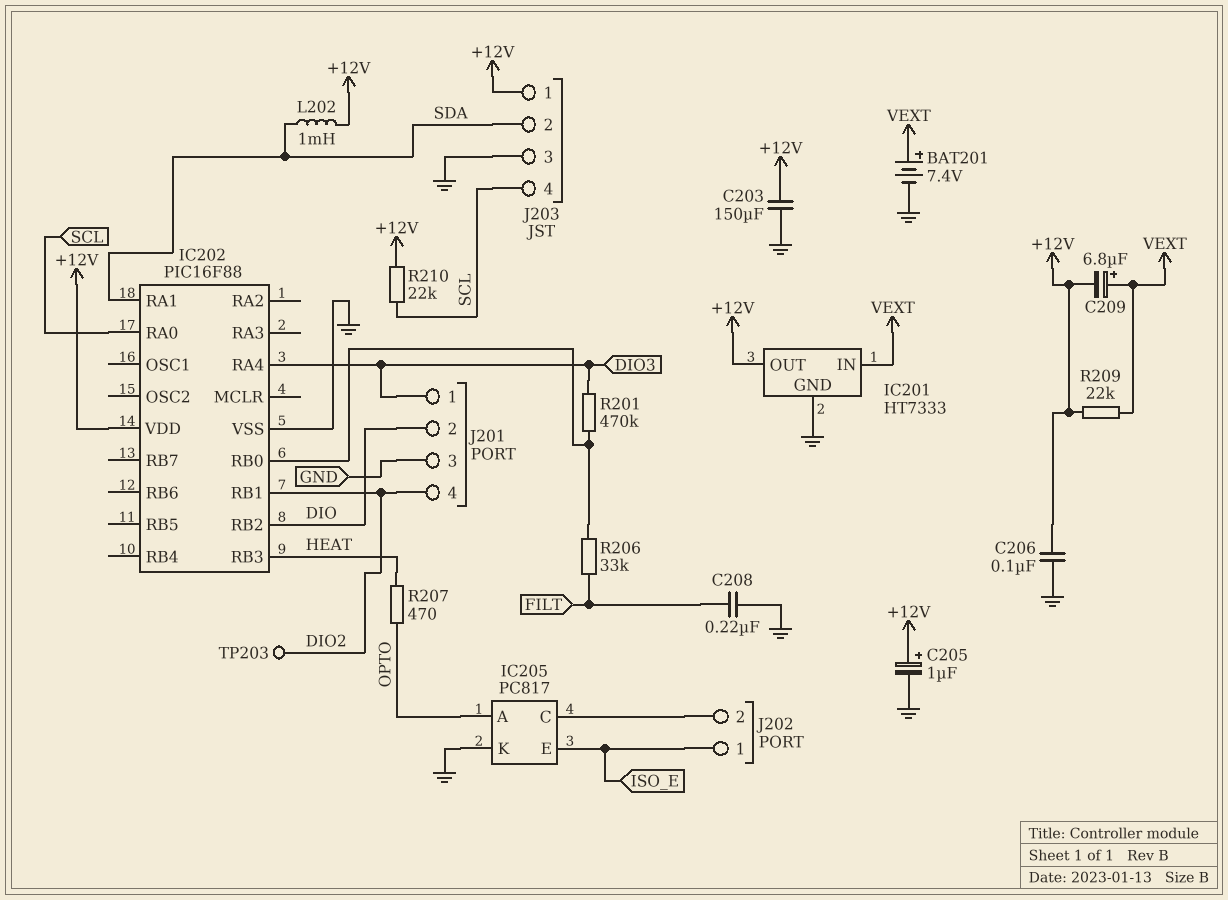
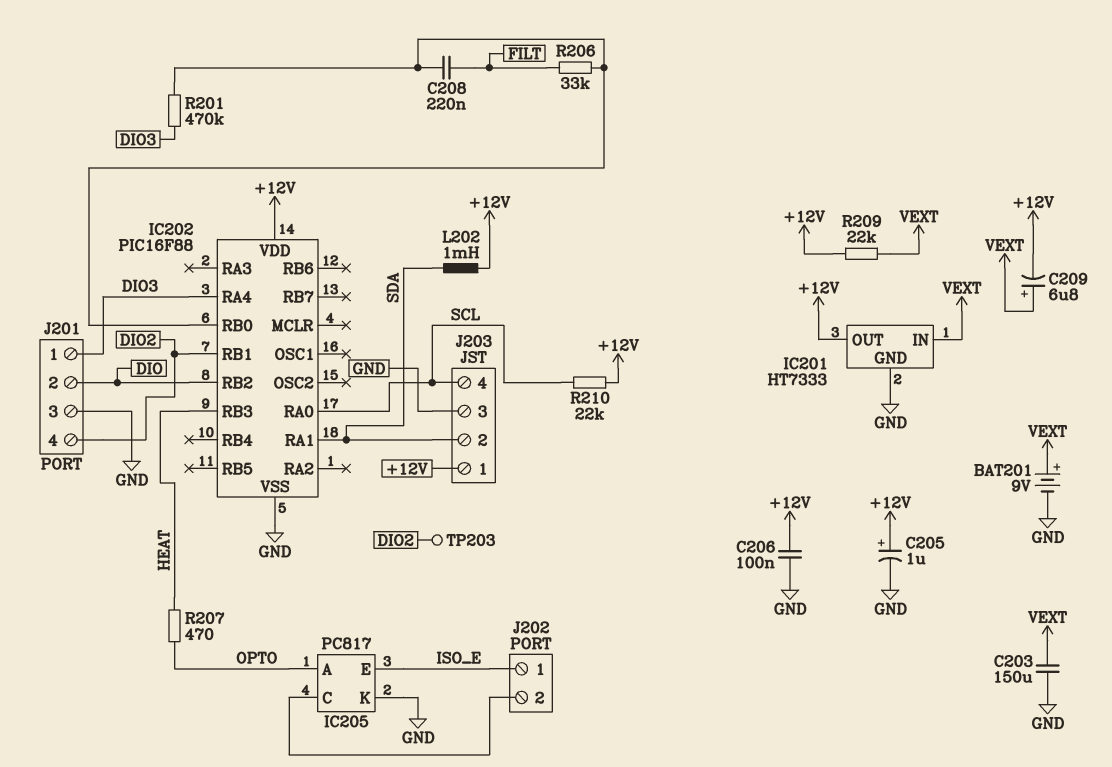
BAT201: 7.4V (plus VEXT, minus GND) -> 9V (plus VEXT, minus GND)
C203: 150uF (+12V, GND) -> 150uF (GND, VEXT)
C208: 220nF (FILT, GND) -> 220nF (FILT, IC202/RB0)

